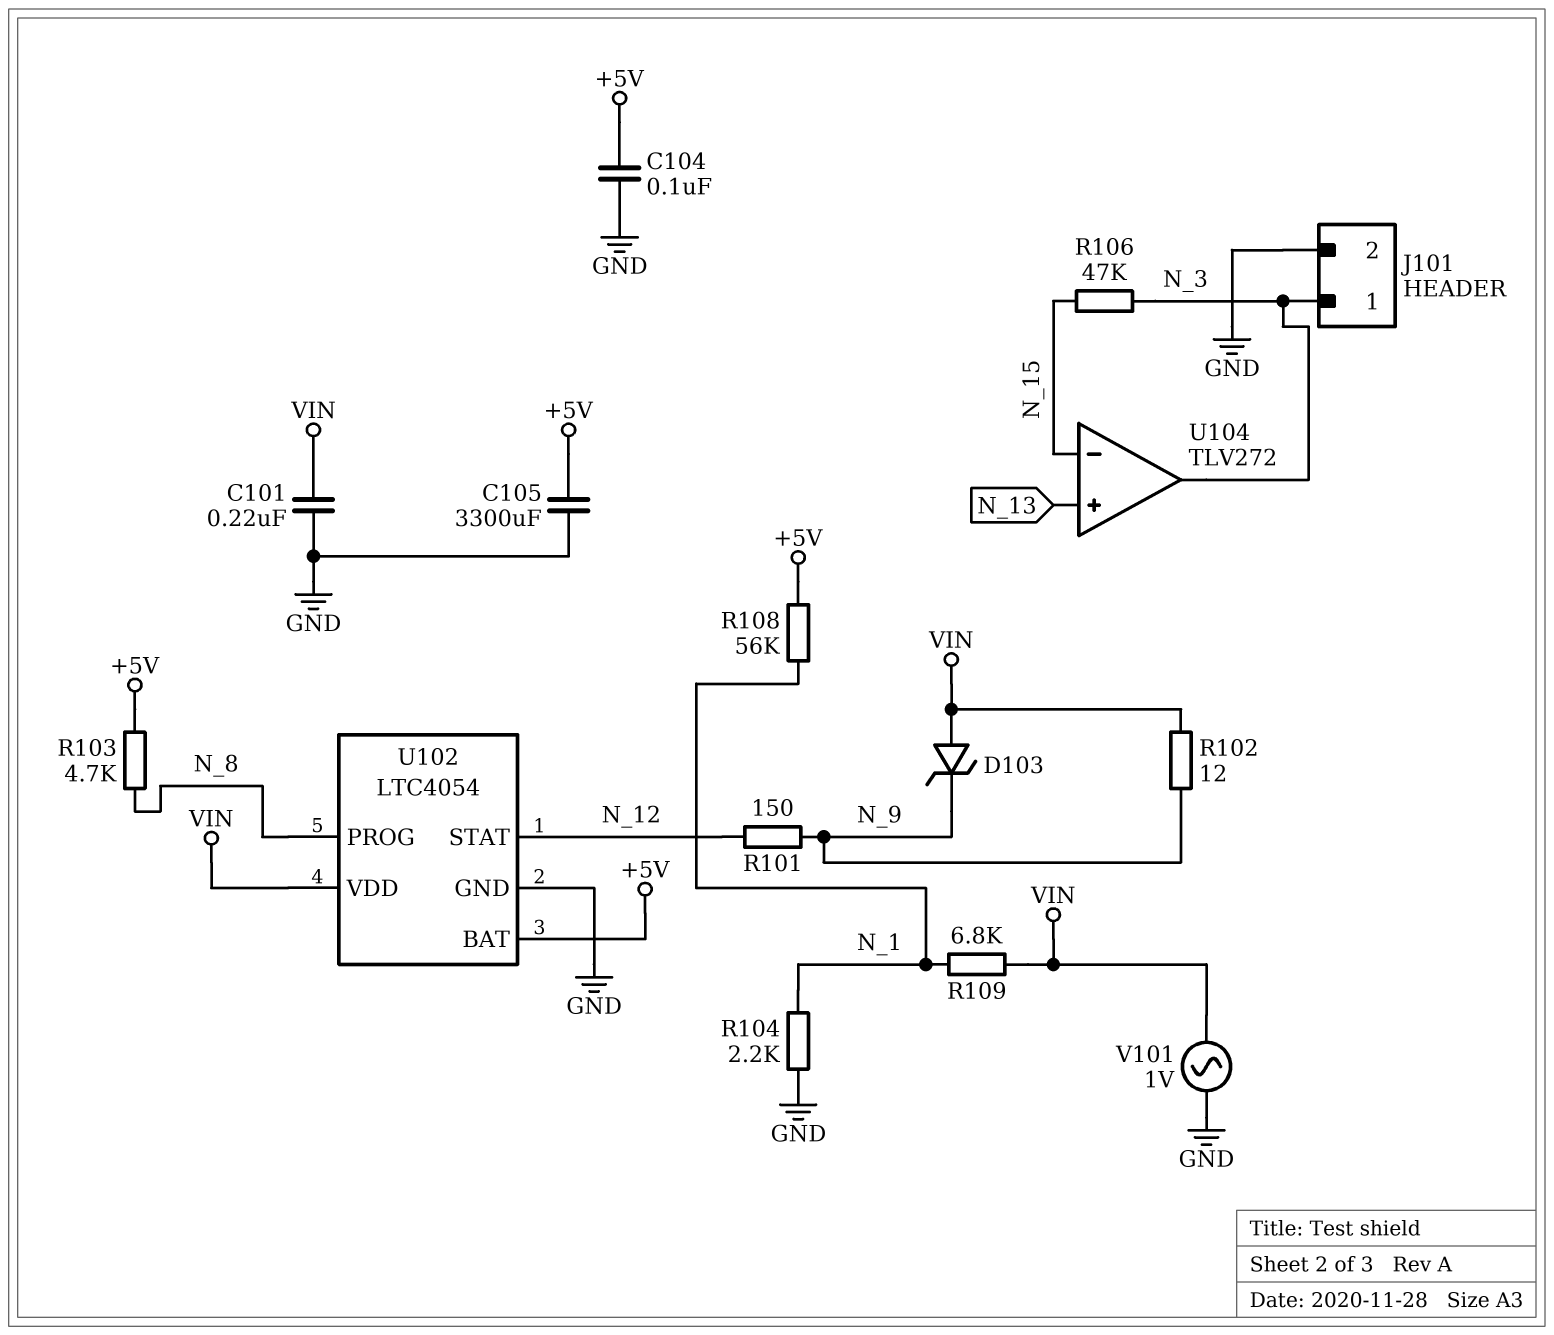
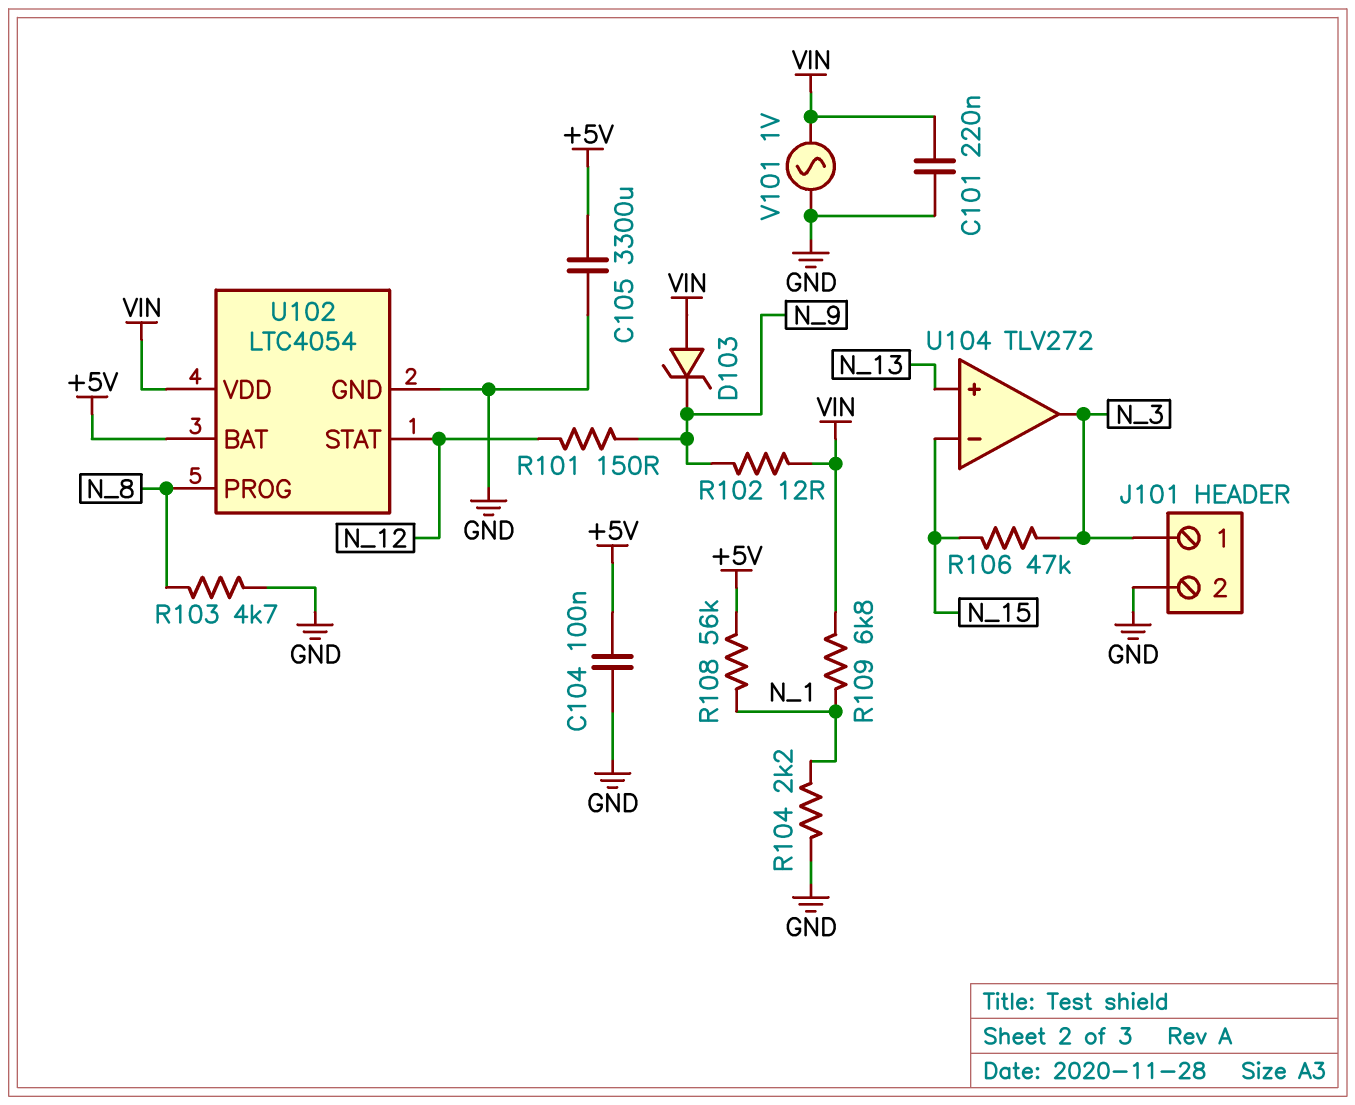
R103: 4.7k (+5V, N_8) -> 4.7k (GND, N_8)

